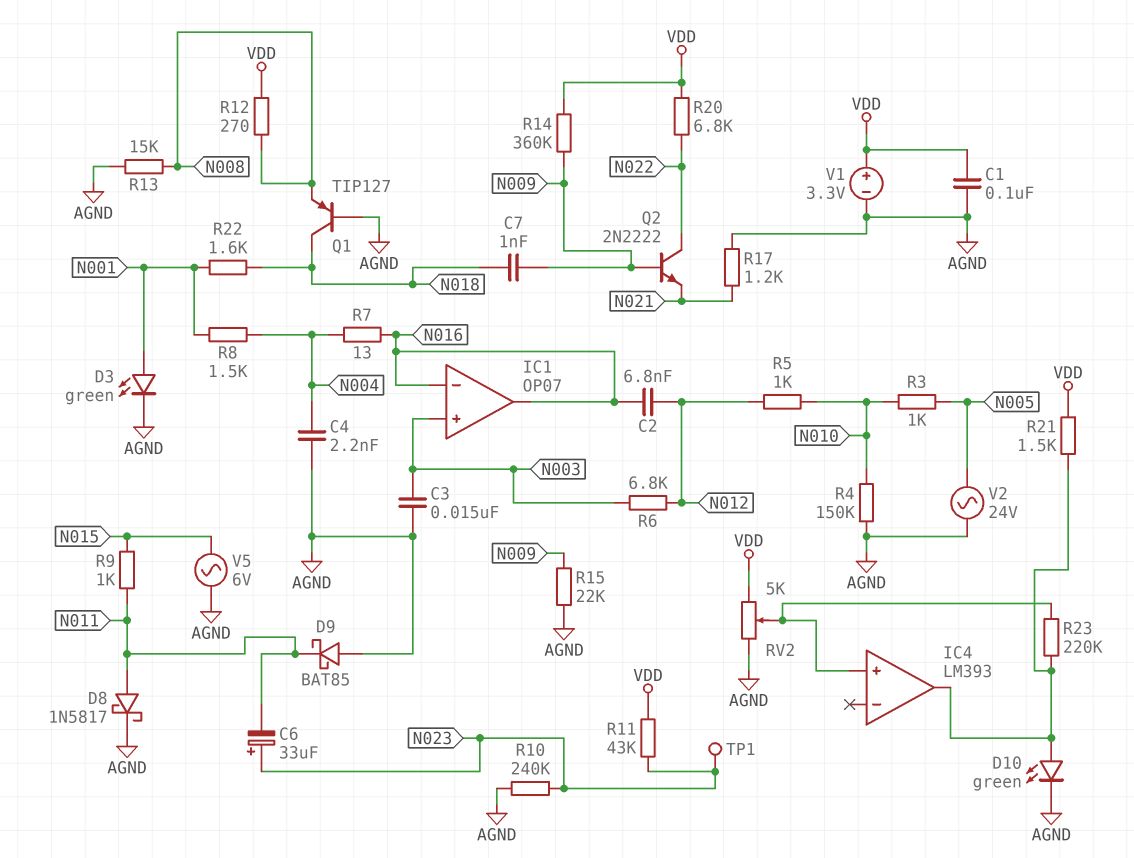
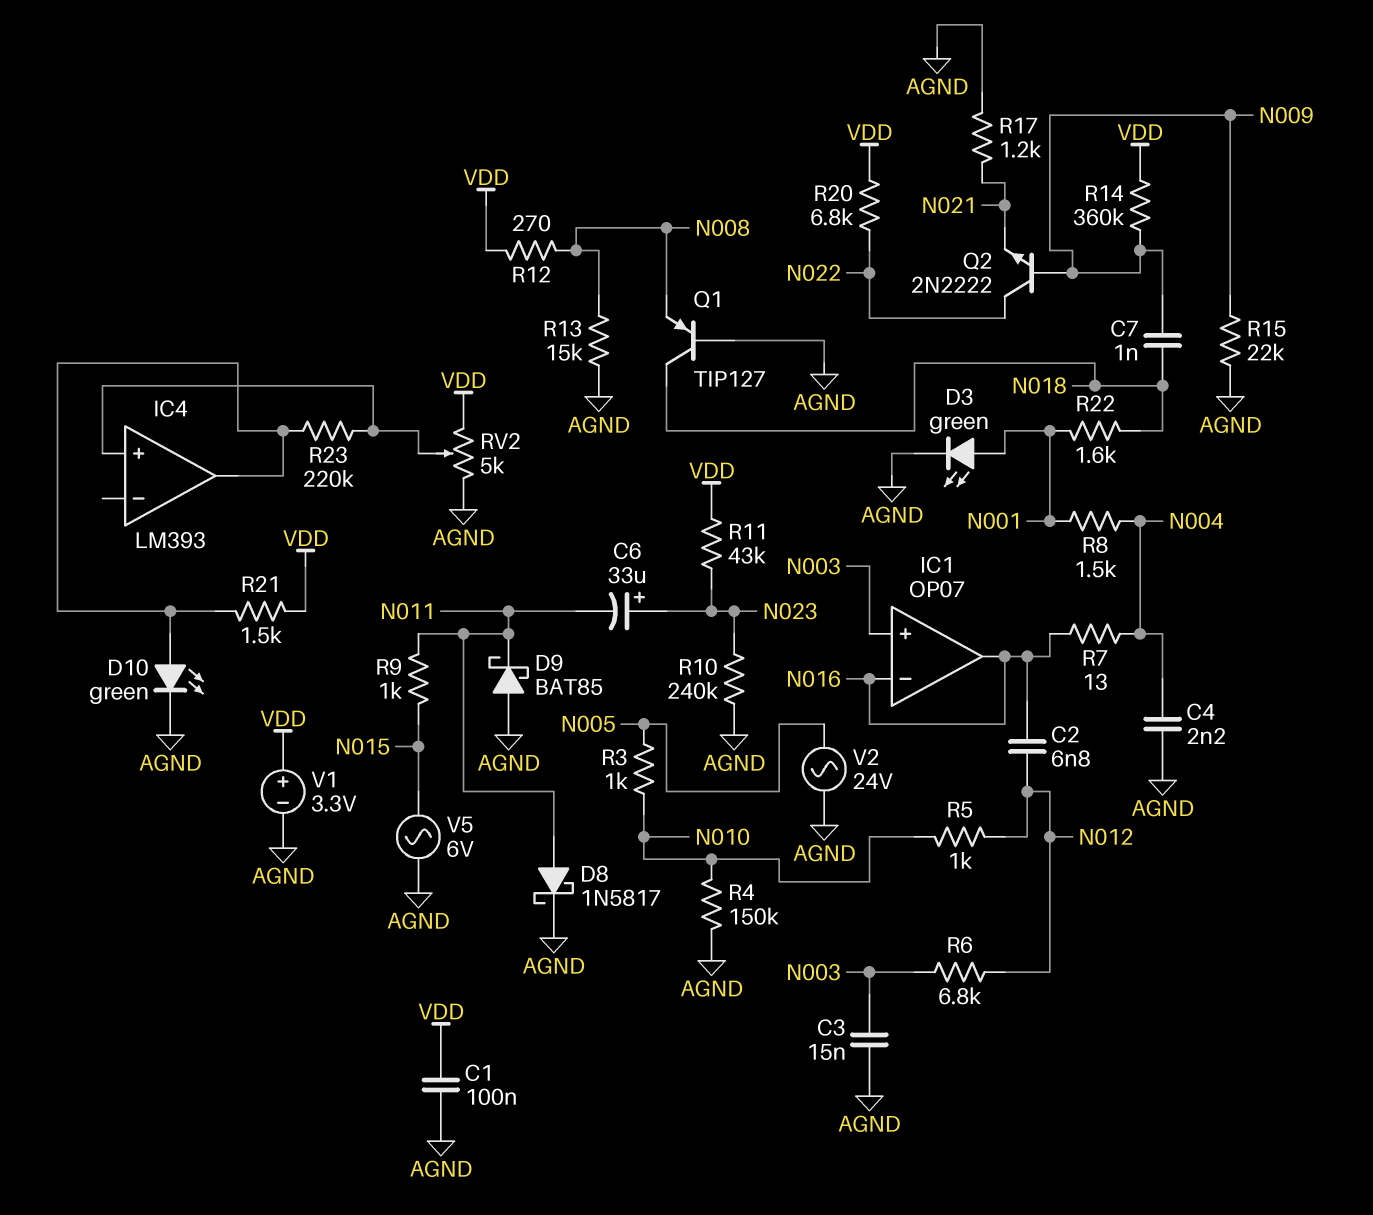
TP1: test point (N023) -> none

